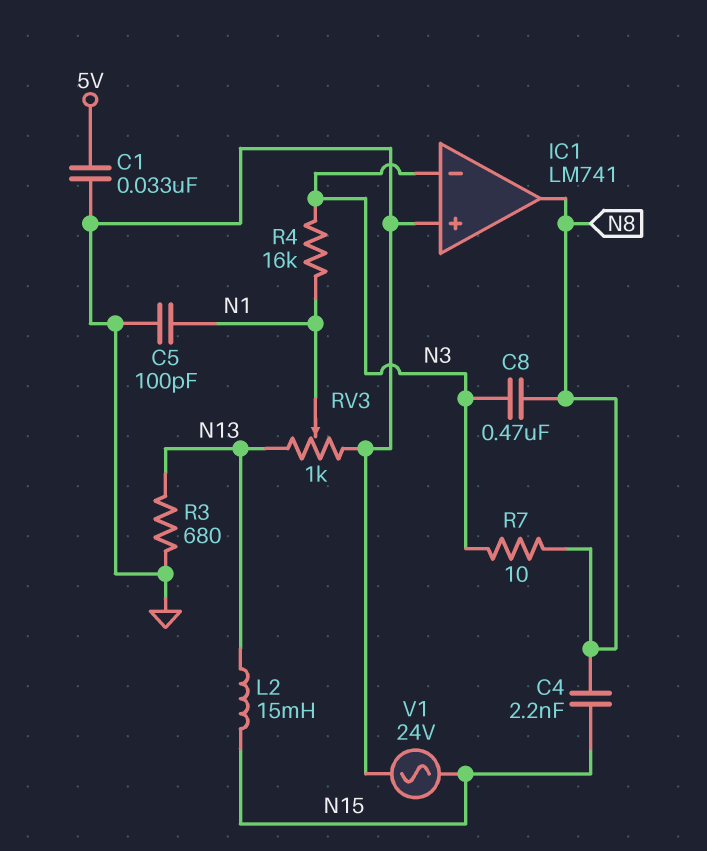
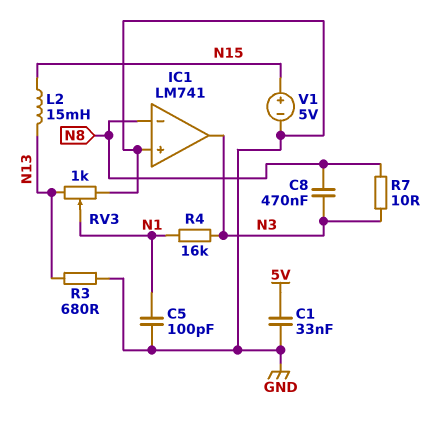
C4: 2.2nF (N8, N15) -> none
IC1 pin in-: N3 -> N8
IC1 pin out: N8 -> N3
V1: AC 24V (GND, N15) -> 5V (plus N15, minus GND)

